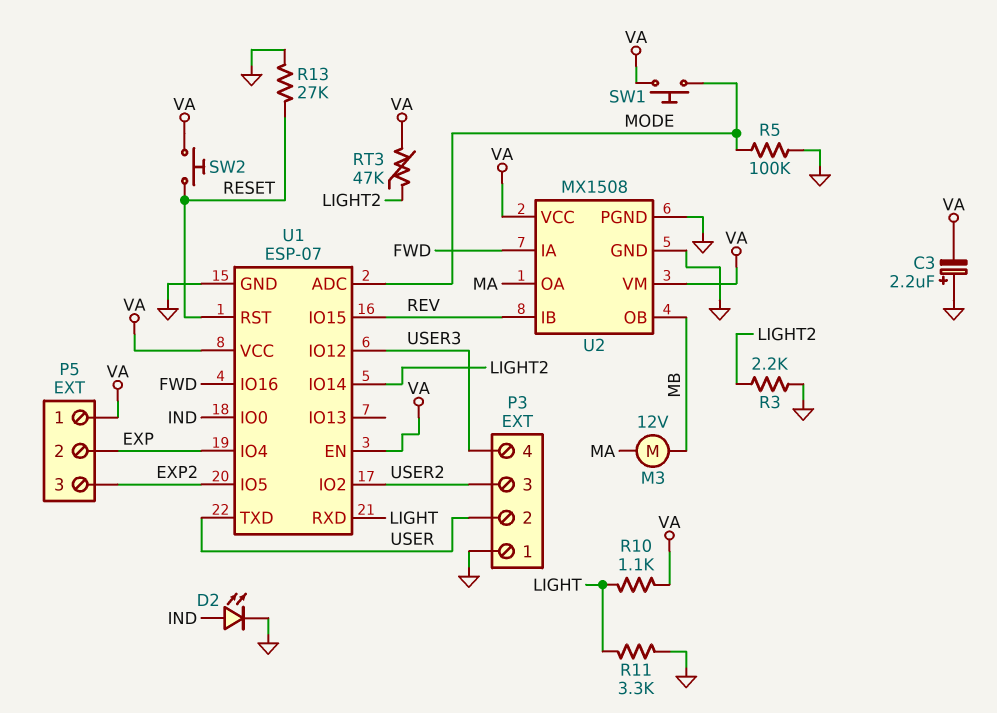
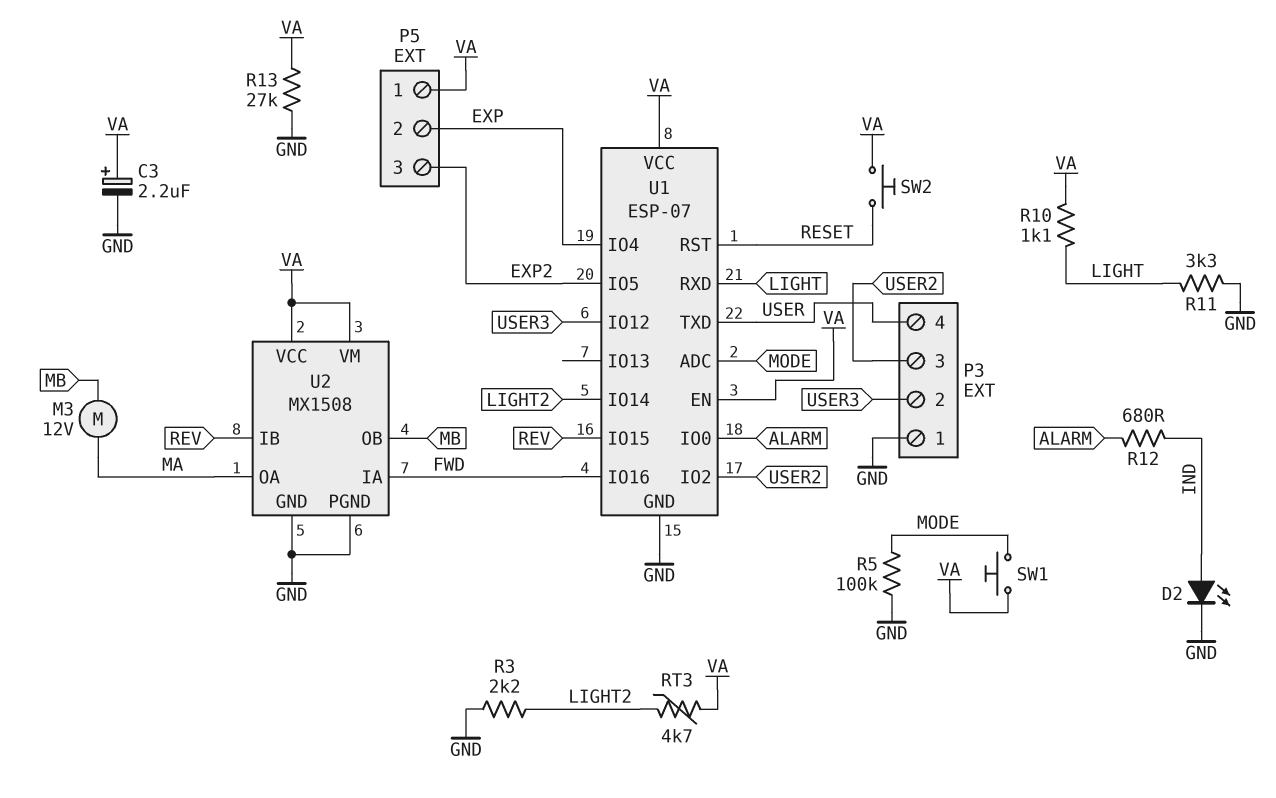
C3: 2.2uF (plus GND, minus VA) -> 2.2uF (plus VA, minus GND)
P3 pin 2: USER -> USER3
P3 pin 4: USER3 -> USER
R12: none -> 680 (ALARM, IND)
R13: 27k (GND, RESET) -> 27k (GND, VA)
RT3: 47k (LIGHT2, VA) -> 4.7k (LIGHT2, VA)
U1 pin IO0: IND -> ALARM

